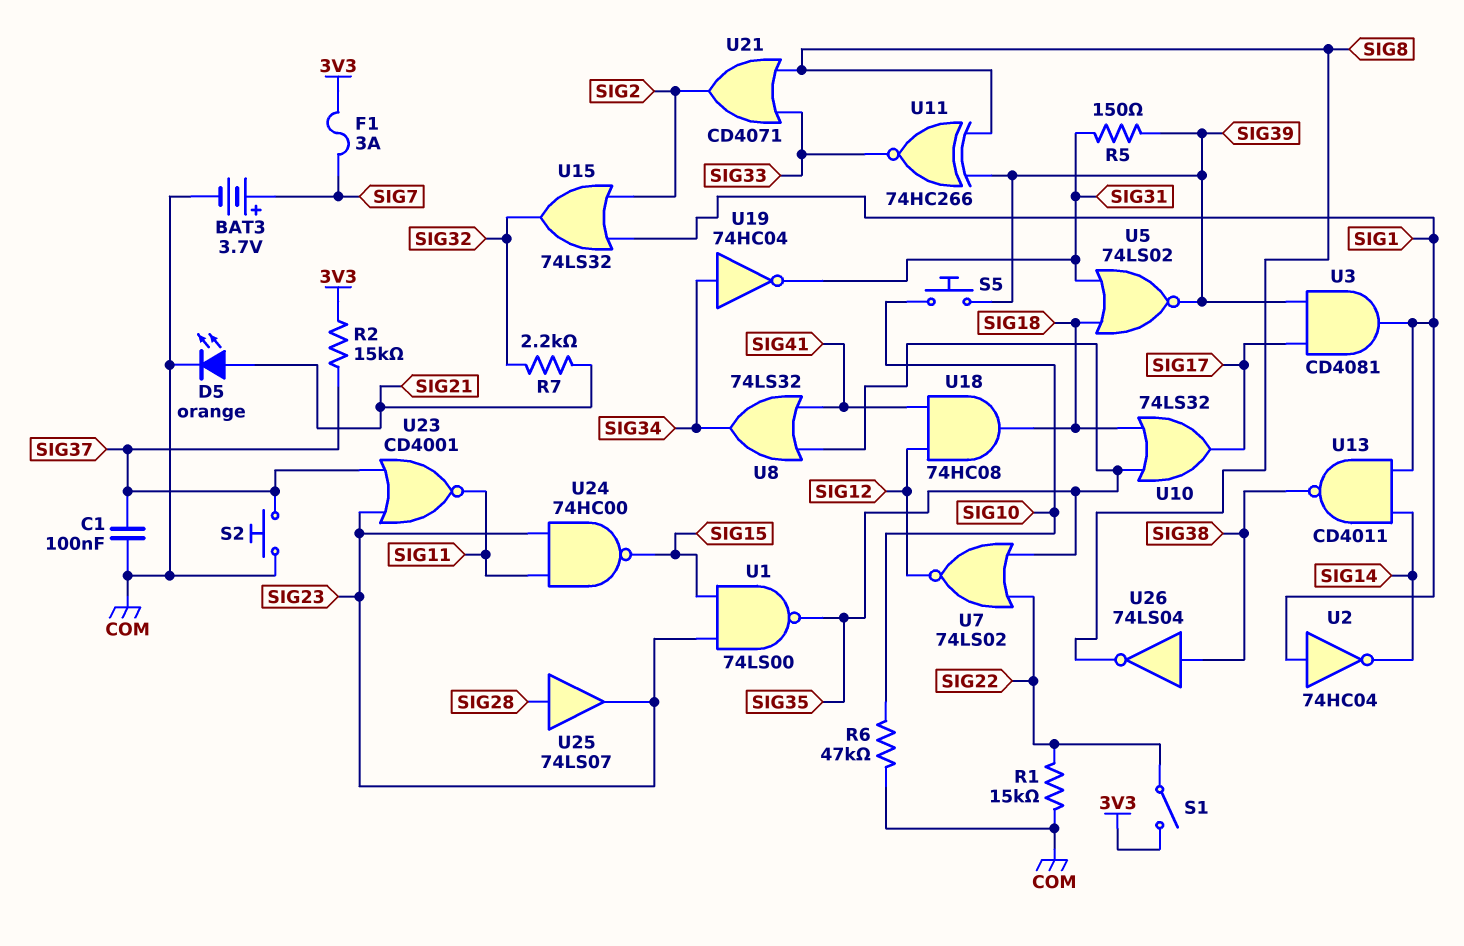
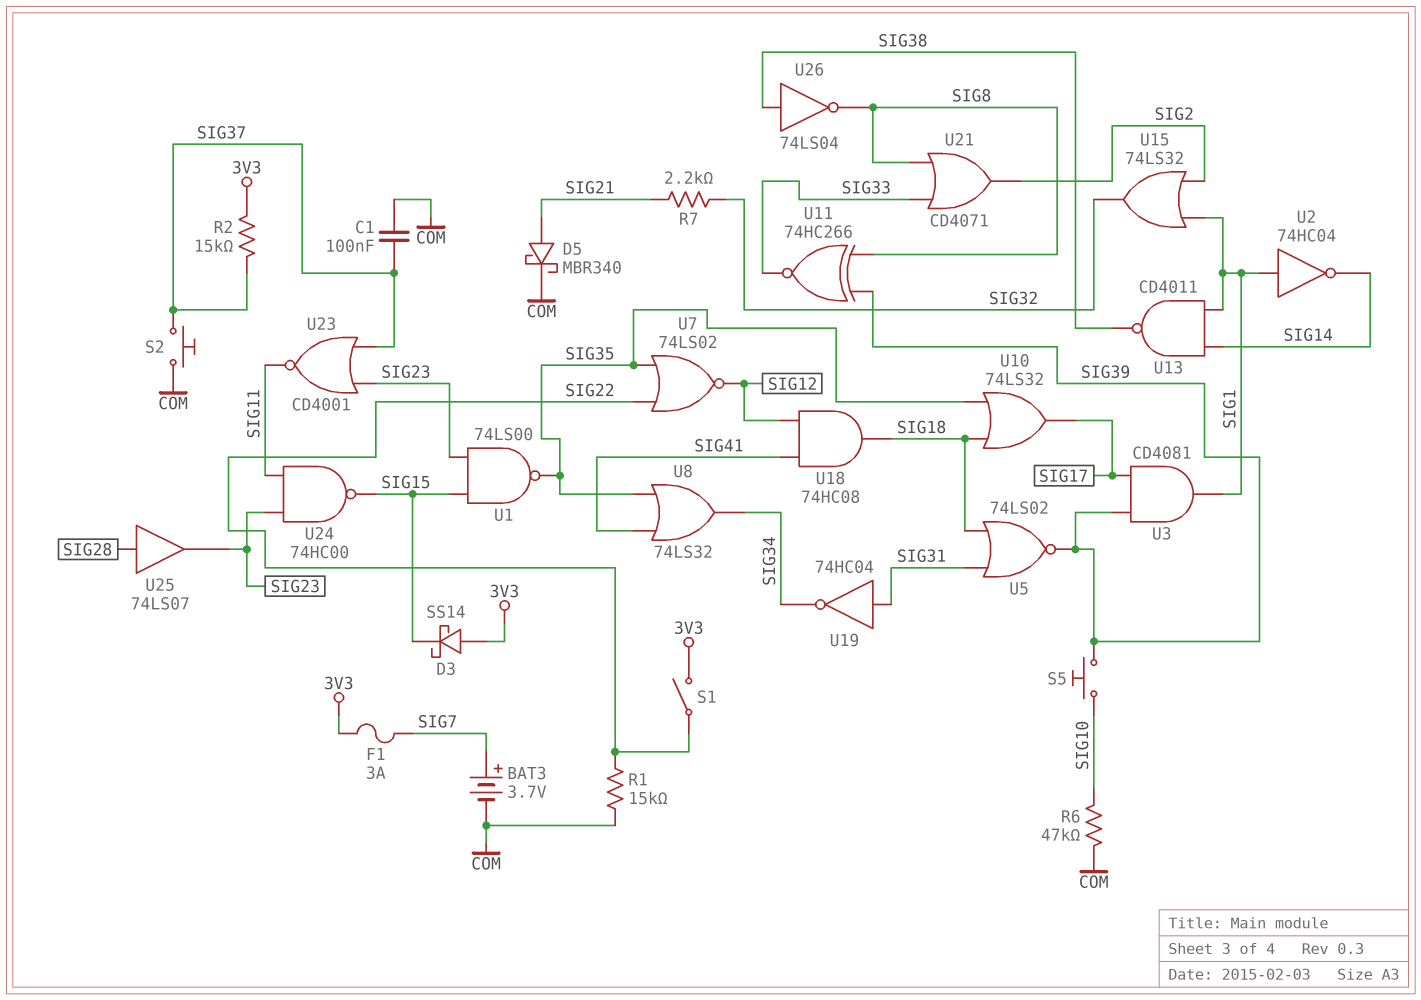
D3: none -> schottky SS14 (A 3V3, K SIG15)
D5: LED orange (A SIG21, K COM) -> schottky MBR340 (A SIG21, K COM)
R5: 150 (SIG31, SIG39) -> none
U19: NOT 74HC04 (in SIG34, out SIG31) -> NOT 74HC04 (in SIG31, out SIG34)

